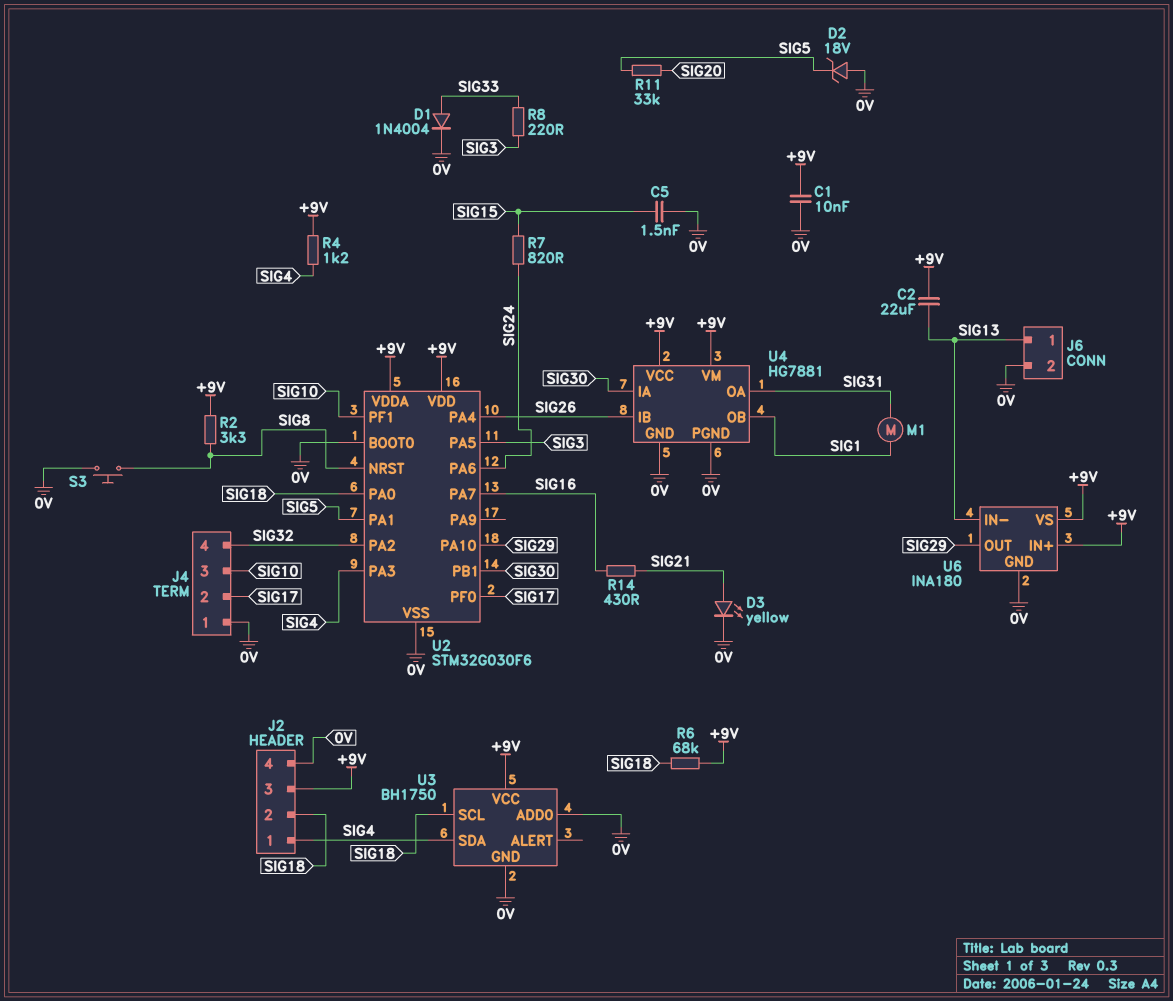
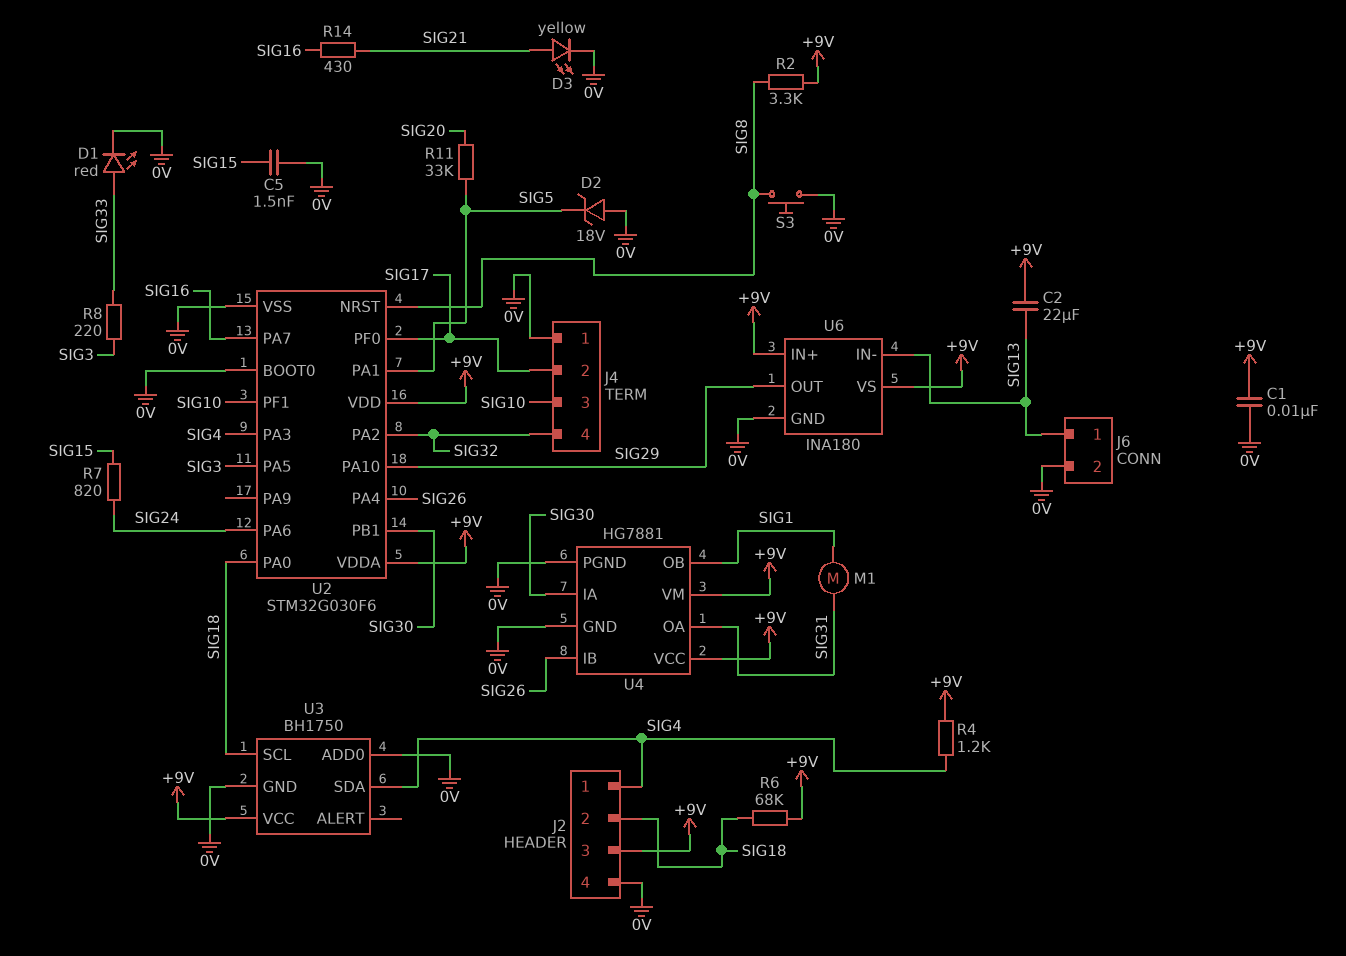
D1: diode 1N4004 (A SIG33, K 0V) -> LED red (A SIG33, K 0V)

